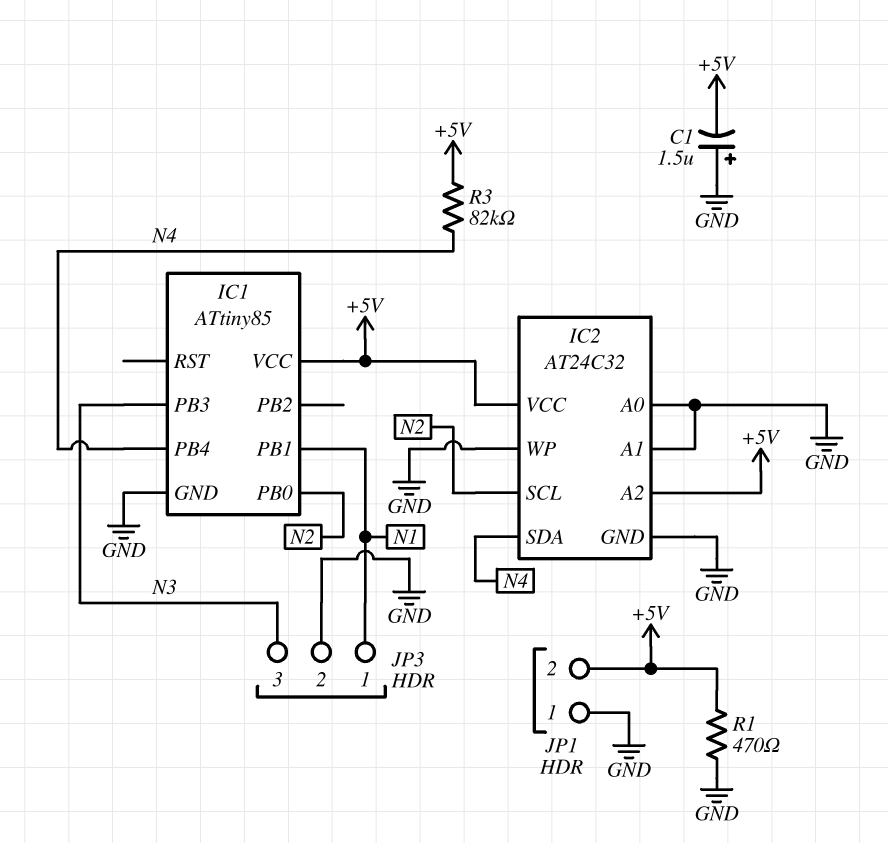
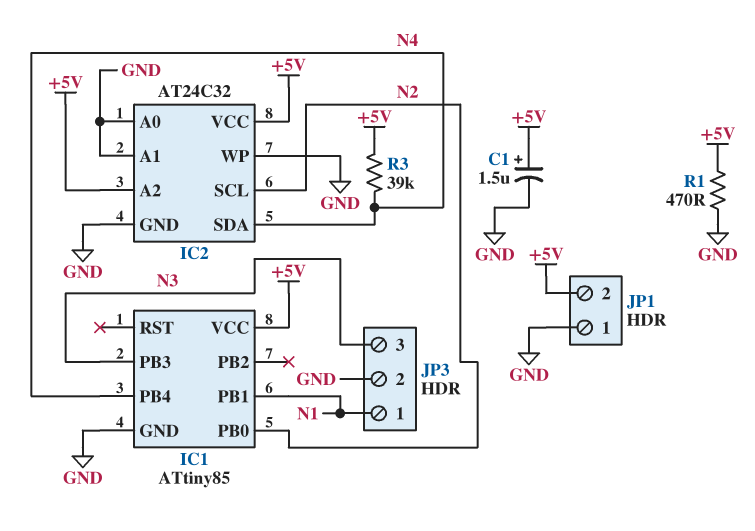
C1: 1.5uF (plus GND, minus +5V) -> 1.5uF (plus +5V, minus GND)
R3: 82k (+5V, N4) -> 39k (+5V, N4)

